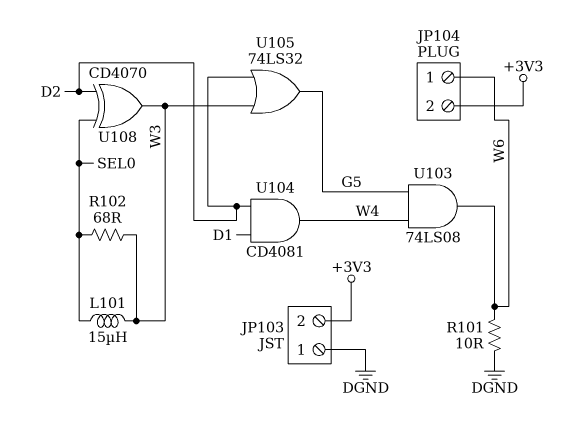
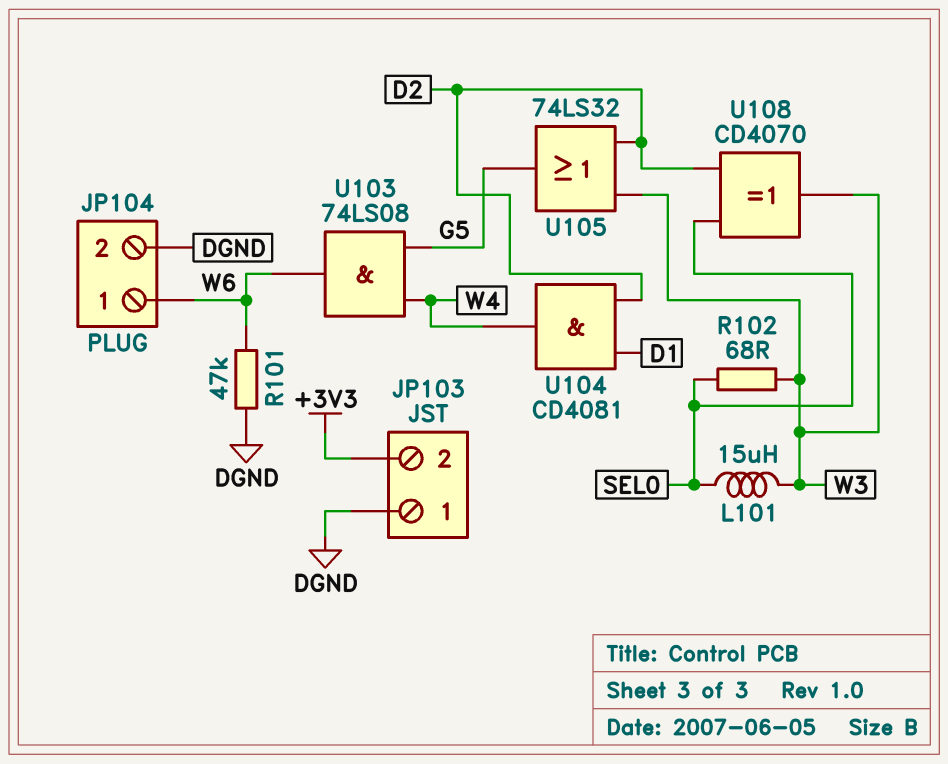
JP104 pin 2: +3V3 -> DGND
R101: 10 (DGND, W6) -> 47k (DGND, W6)

